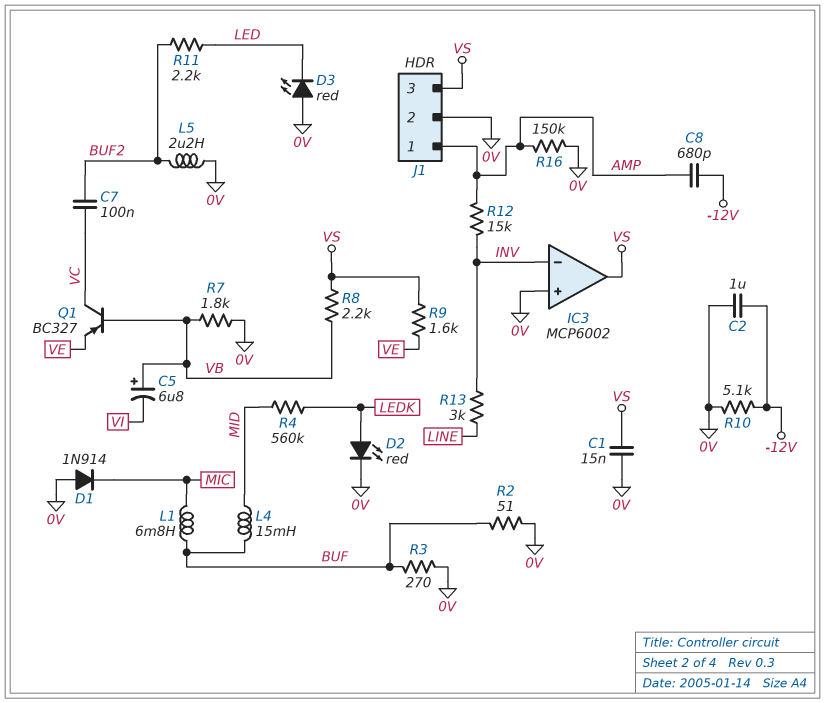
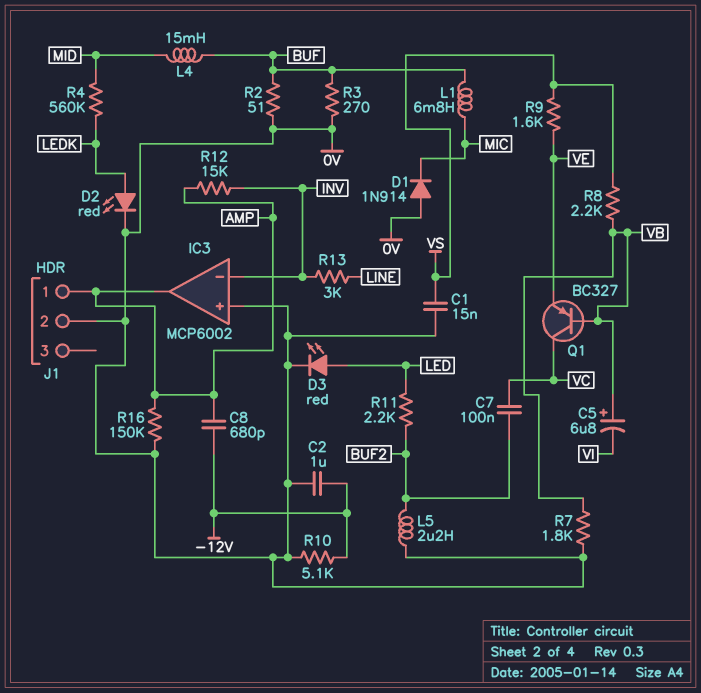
D3: LED red (A 0V, K LED) -> LED red (A LED, K 0V)
IC3 pin out: VS -> AMP
J1 pin 3: VS -> none

